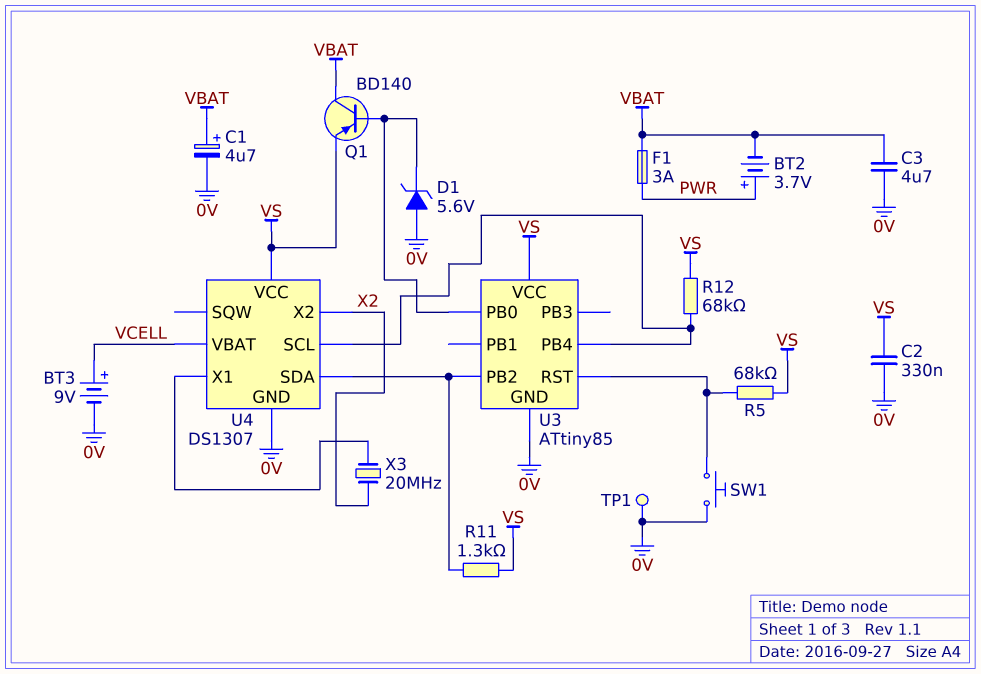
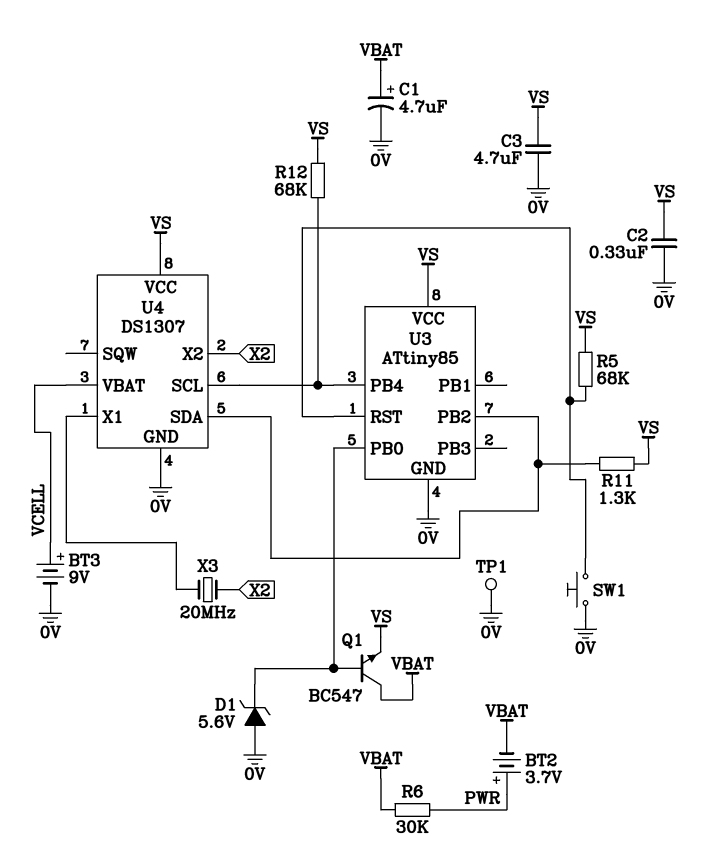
C3: 4.7uF (0V, VBAT) -> 4.7uF (0V, VS)
F1: 3A (PWR, VBAT) -> none
Q1: PNP BD140 (B U3/PB0, C VBAT, E VS) -> NPN BC547 (B U3/PB0, C VBAT, E VS)
R6: none -> 30k (PWR, VBAT)

